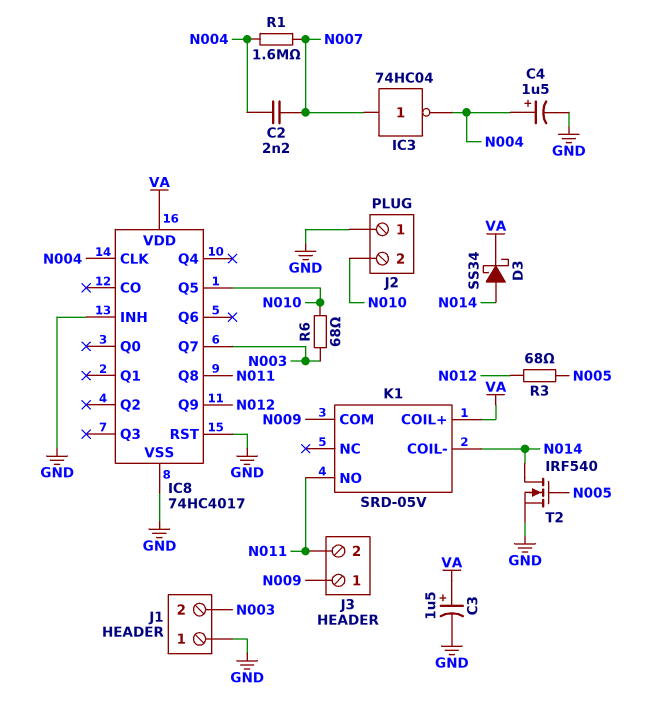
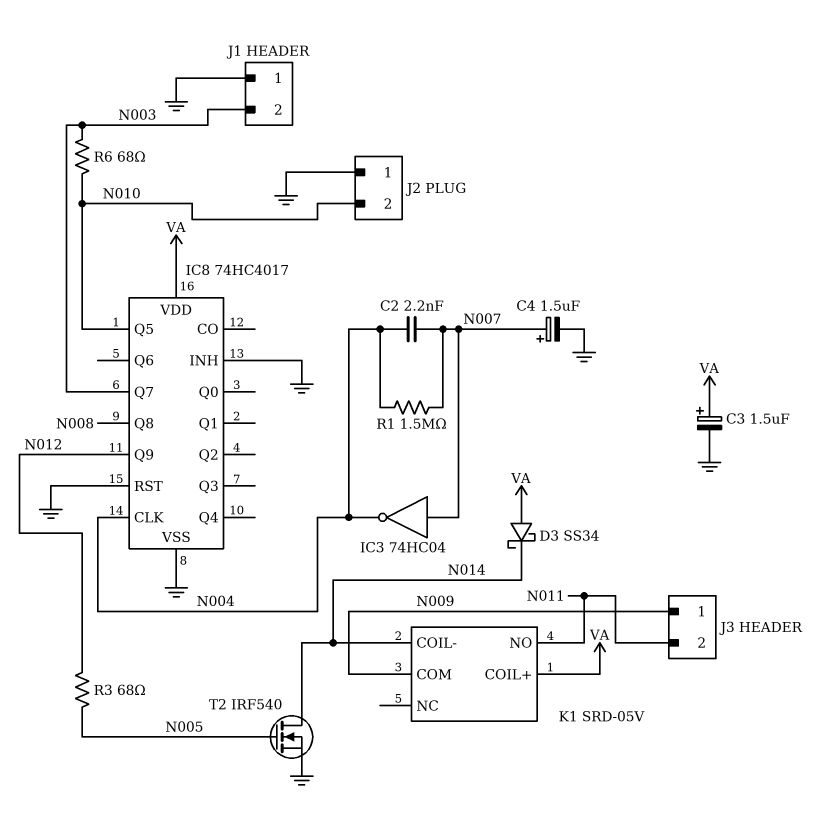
C4: 1.5uF (plus N004, minus GND) -> 1.5uF (plus N007, minus GND)
D3: schottky SS34 (A N014, K VA) -> schottky SS34 (A VA, K N014)
IC8 pin Q8: N011 -> N008
R1: 1.6M (N004, N007) -> 1.5M (N004, N007)

